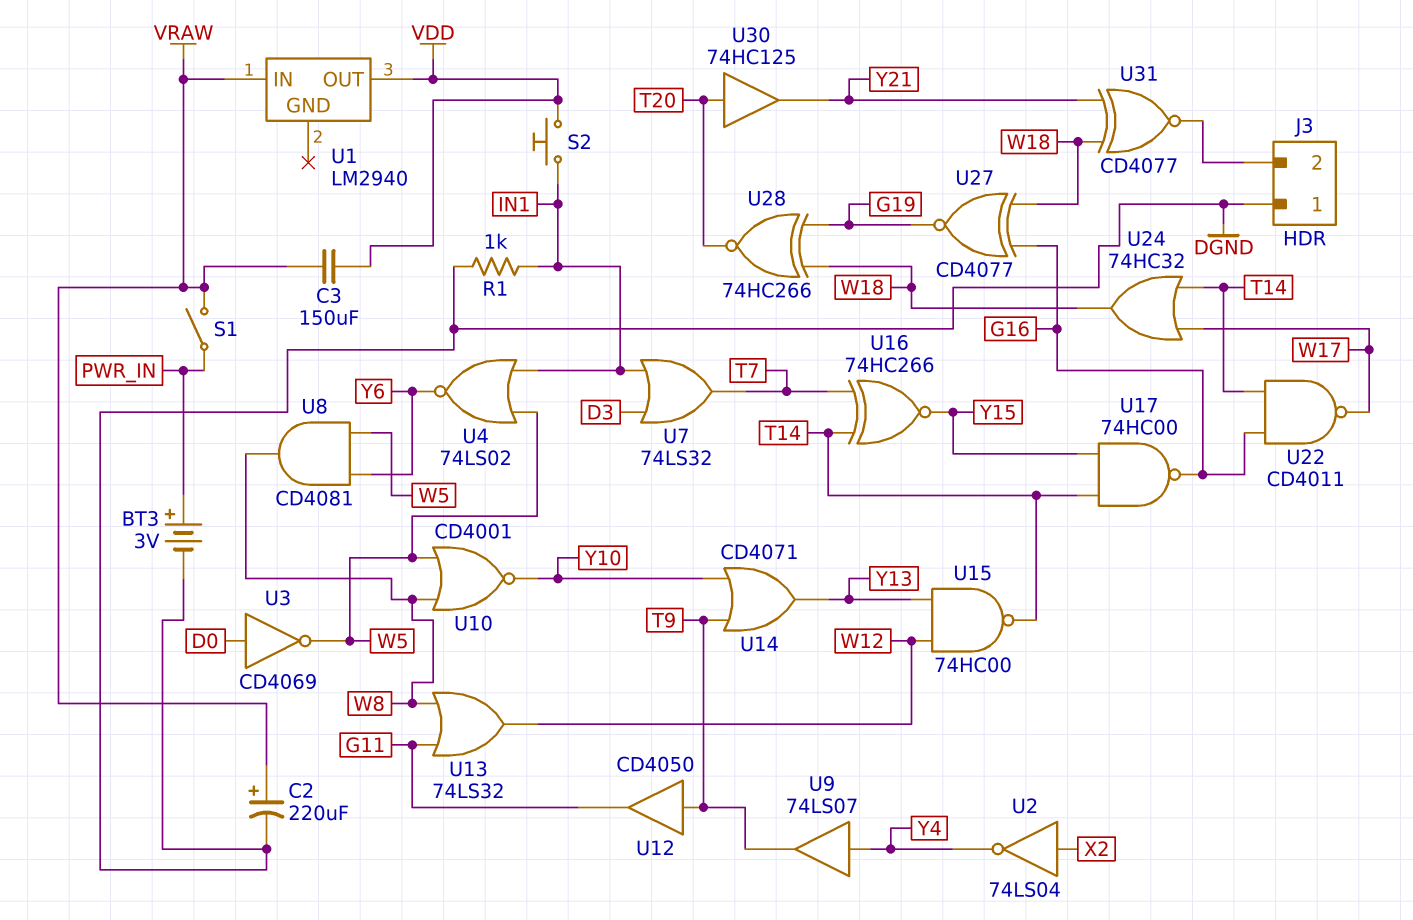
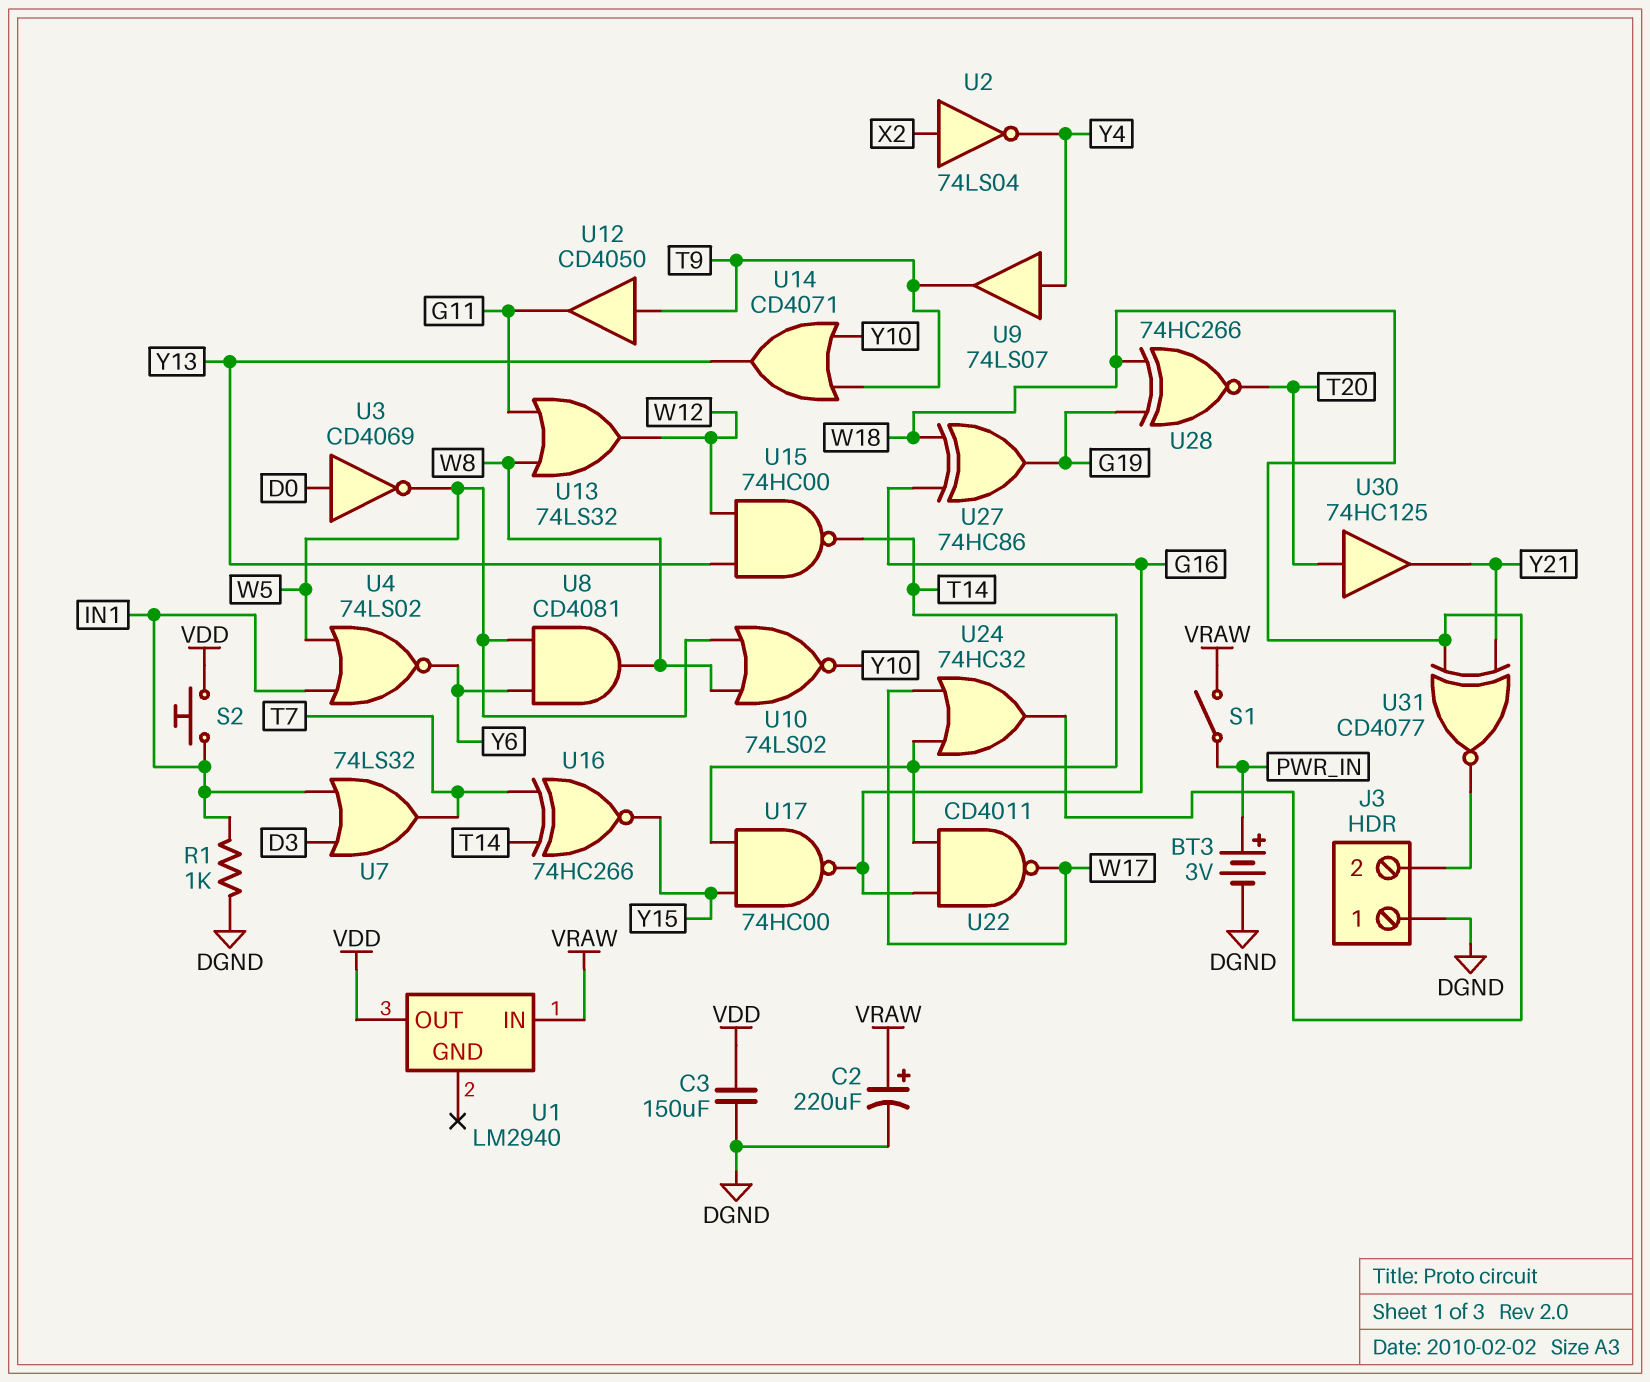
C3: 150uF (VDD, VRAW) -> 150uF (DGND, VDD)
U10: NOR CD4001 (in W5, in W8, out Y10) -> NOR 74LS02 (in W5, in W8, out Y10)
U27: XNOR CD4077 (in G16, in W18, out G19) -> XOR 74HC86 (in G16, in W18, out G19)

